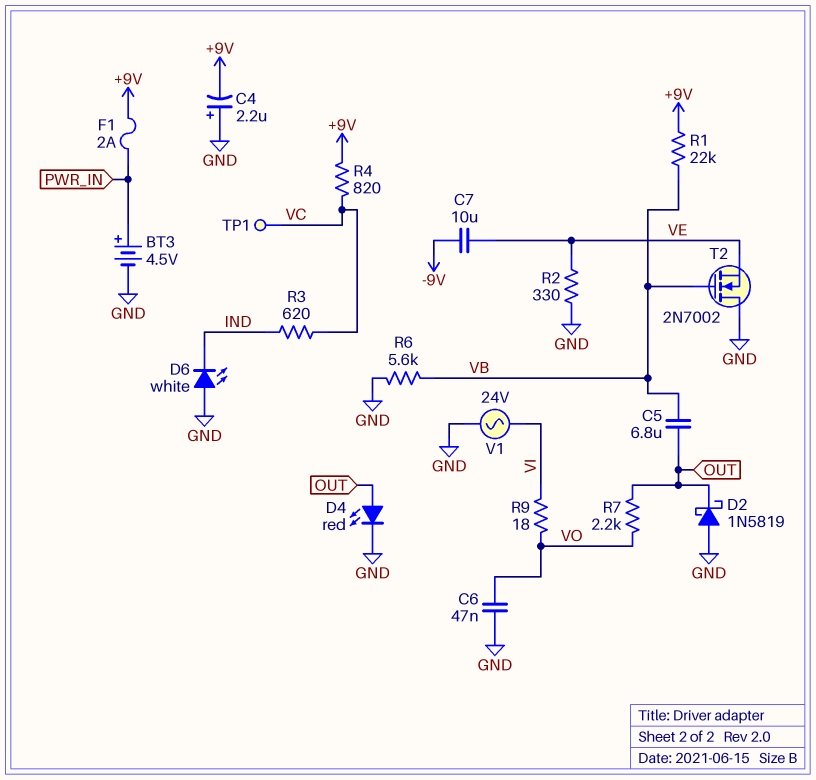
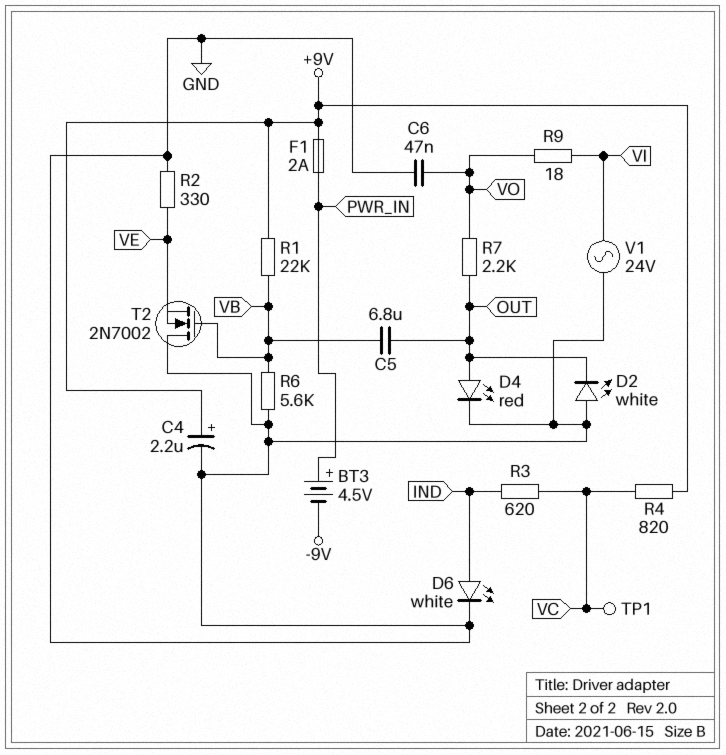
BT3: 4.5V (plus PWR_IN, minus GND) -> 4.5V (plus PWR_IN, minus -9V)
C4: 2.2uF (plus GND, minus +9V) -> 2.2uF (plus +9V, minus GND)
C7: 10uF (-9V, VE) -> none
D2: schottky 1N5819 (A GND, K OUT) -> LED white (A GND, K OUT)
D6: LED white (A GND, K IND) -> LED white (A IND, K GND)

